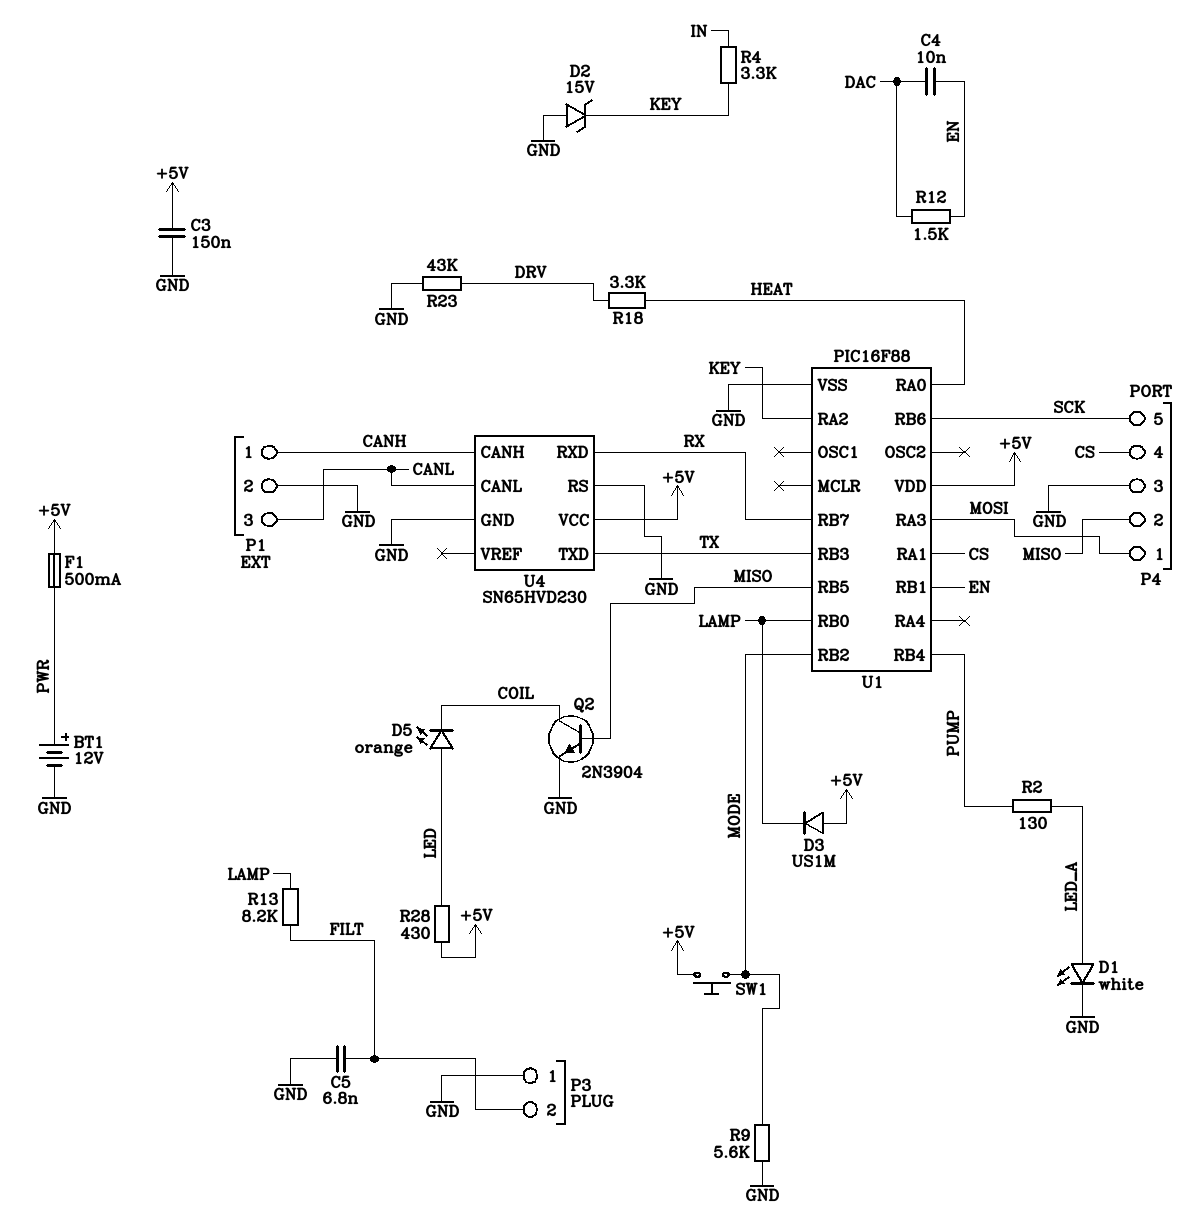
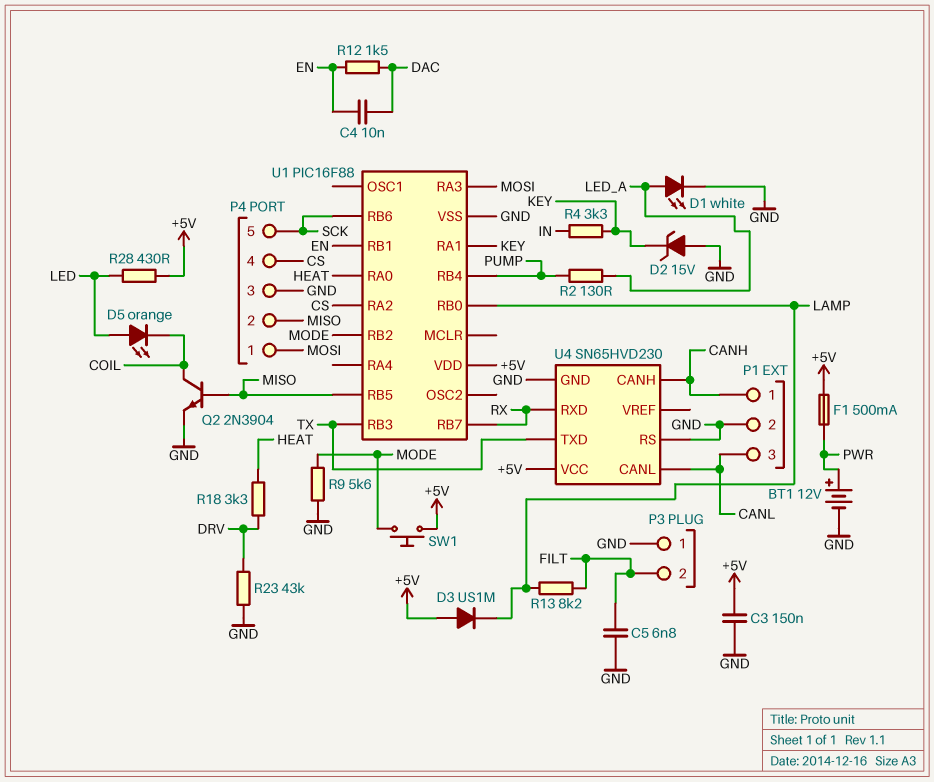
U1 pin RA1: CS -> KEY
U1 pin RA2: KEY -> CS

